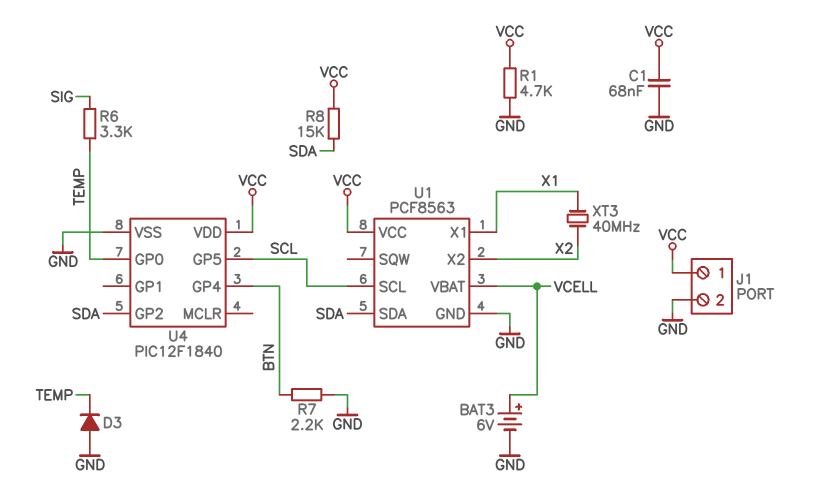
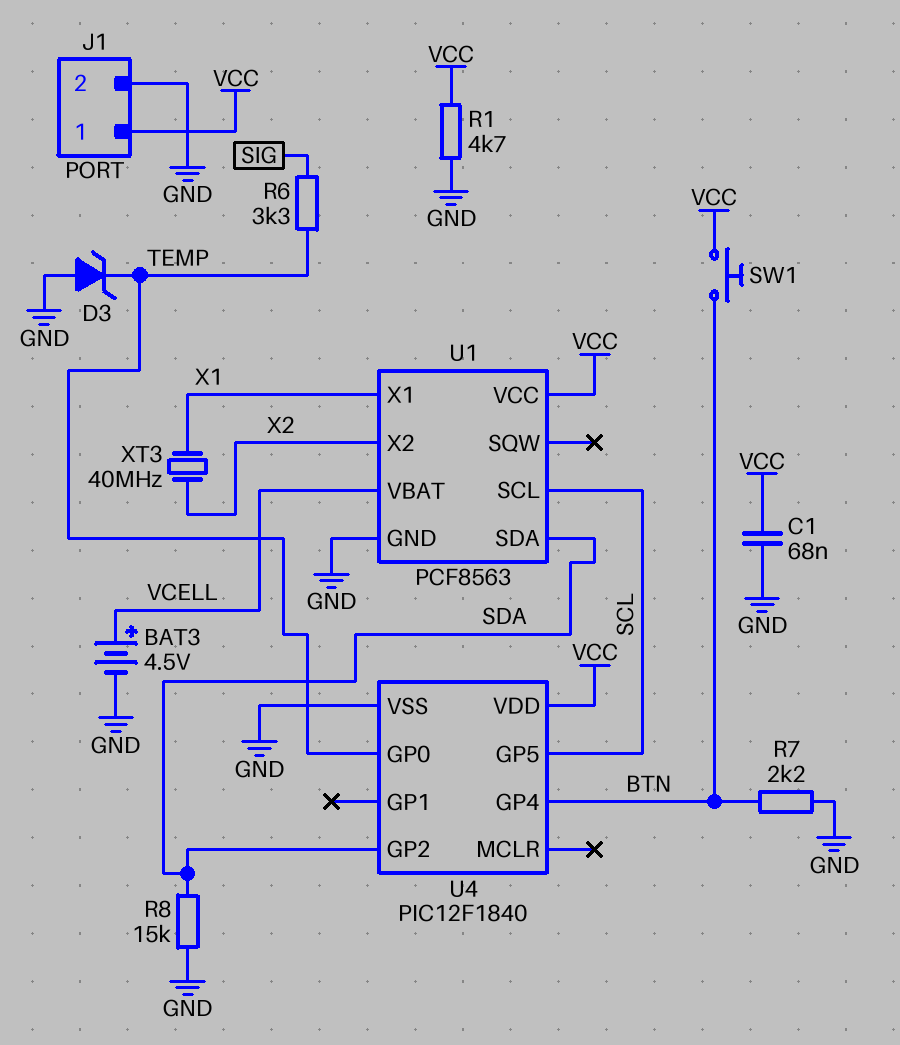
BAT3: 6V (plus VCELL, minus GND) -> 4.5V (plus VCELL, minus GND)
D3: diode (A GND, K TEMP) -> zener (A GND, K TEMP)
R8: 15k (SDA, VCC) -> 15k (GND, SDA)
SW1: none -> button (BTN, VCC)

